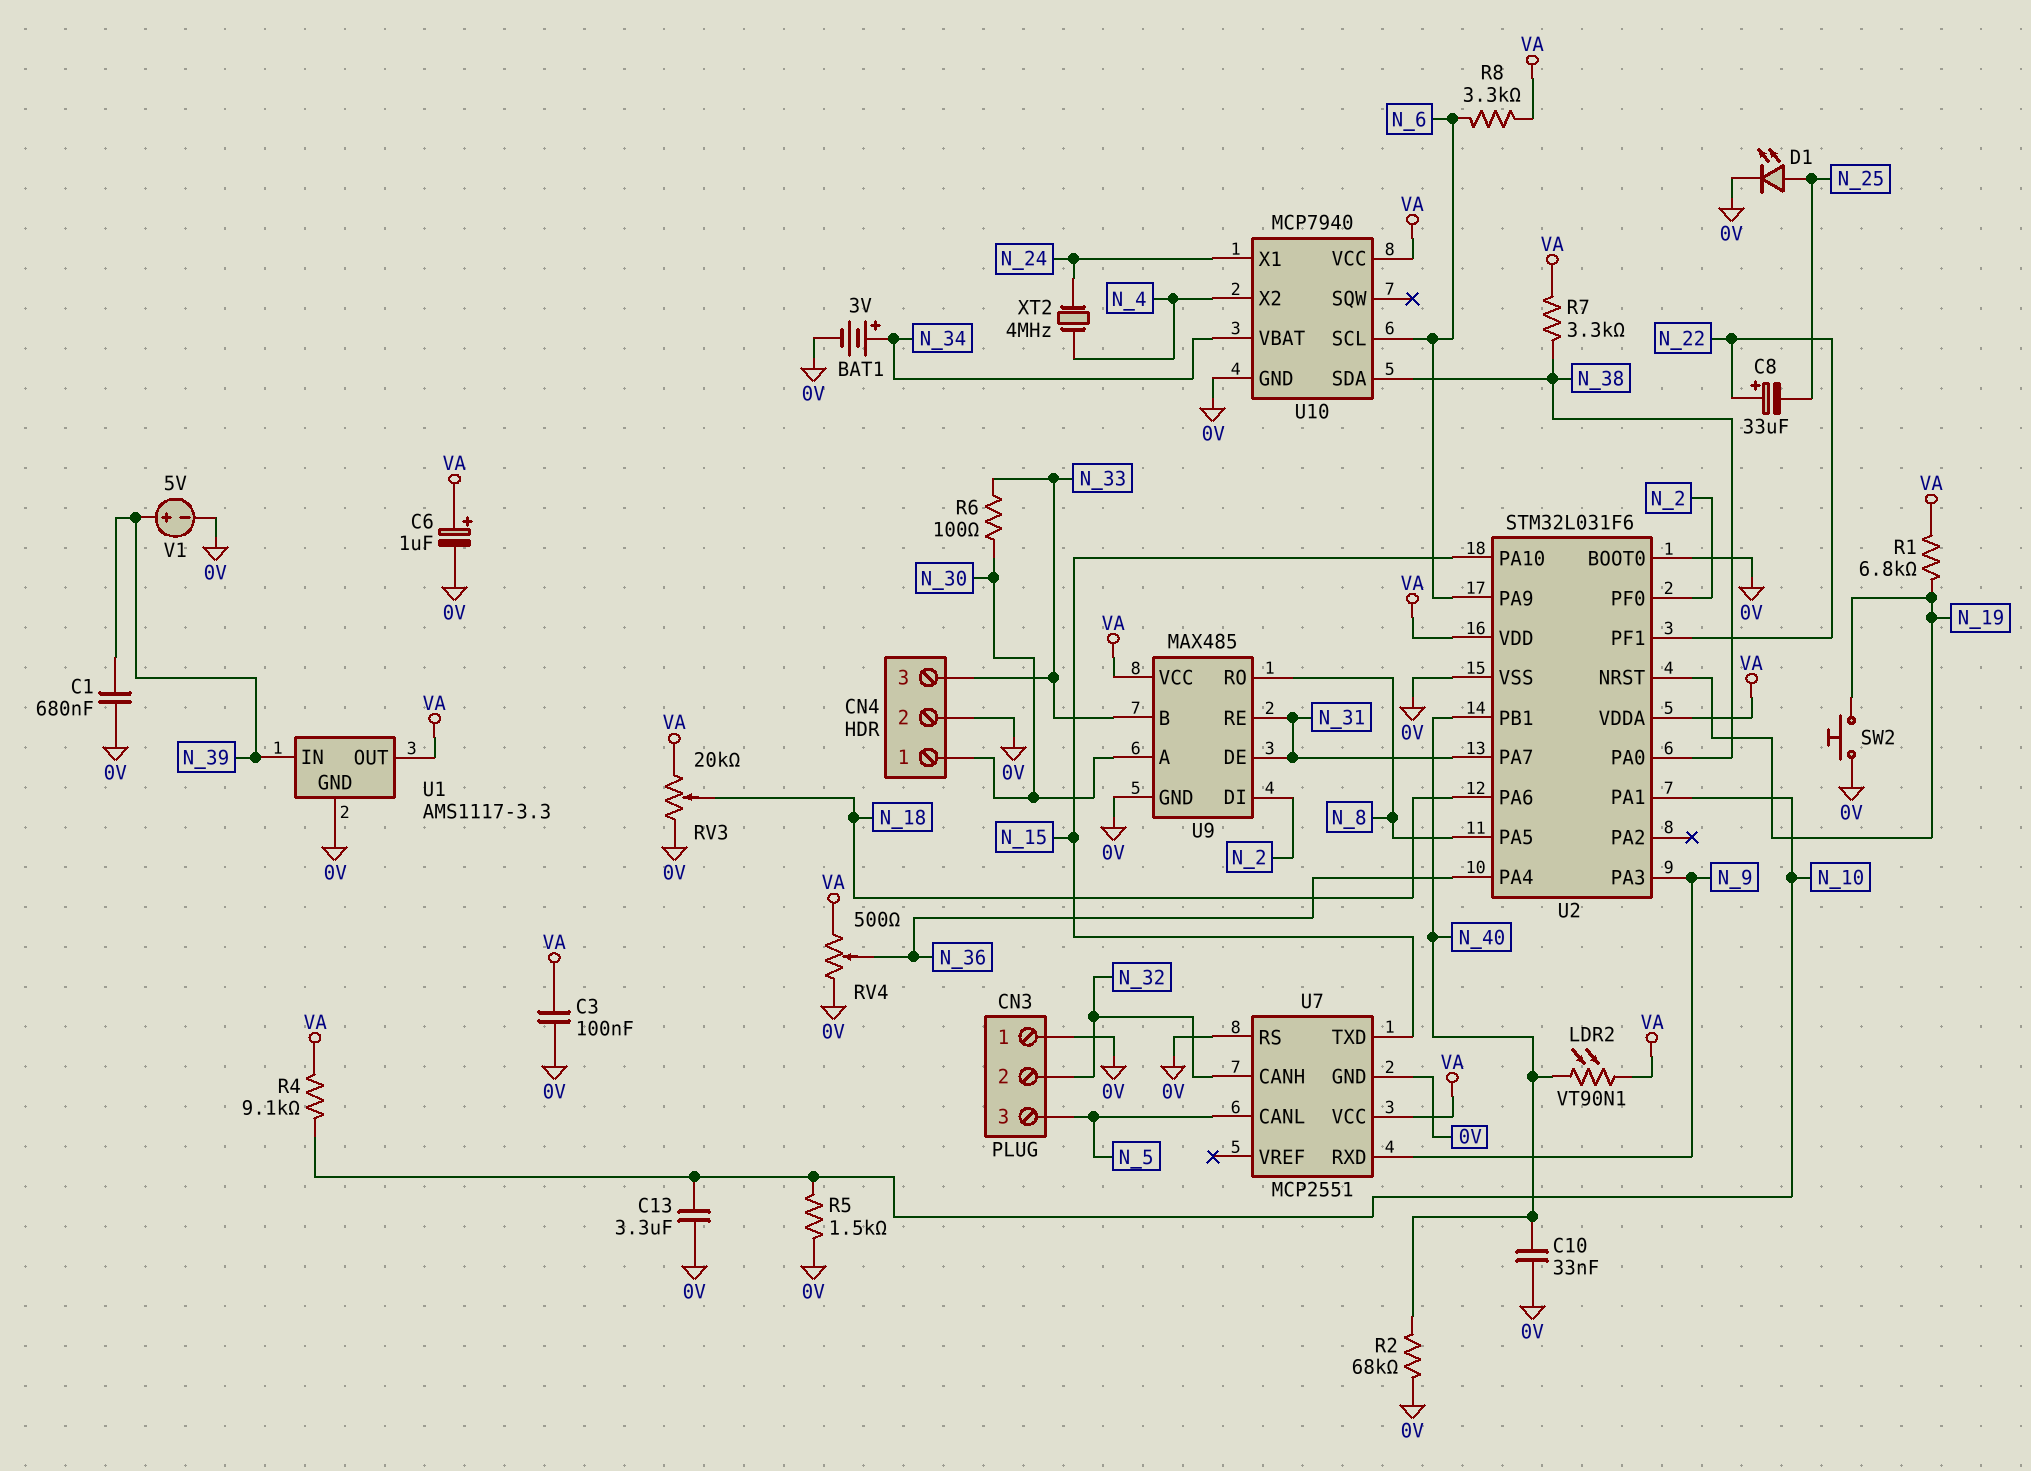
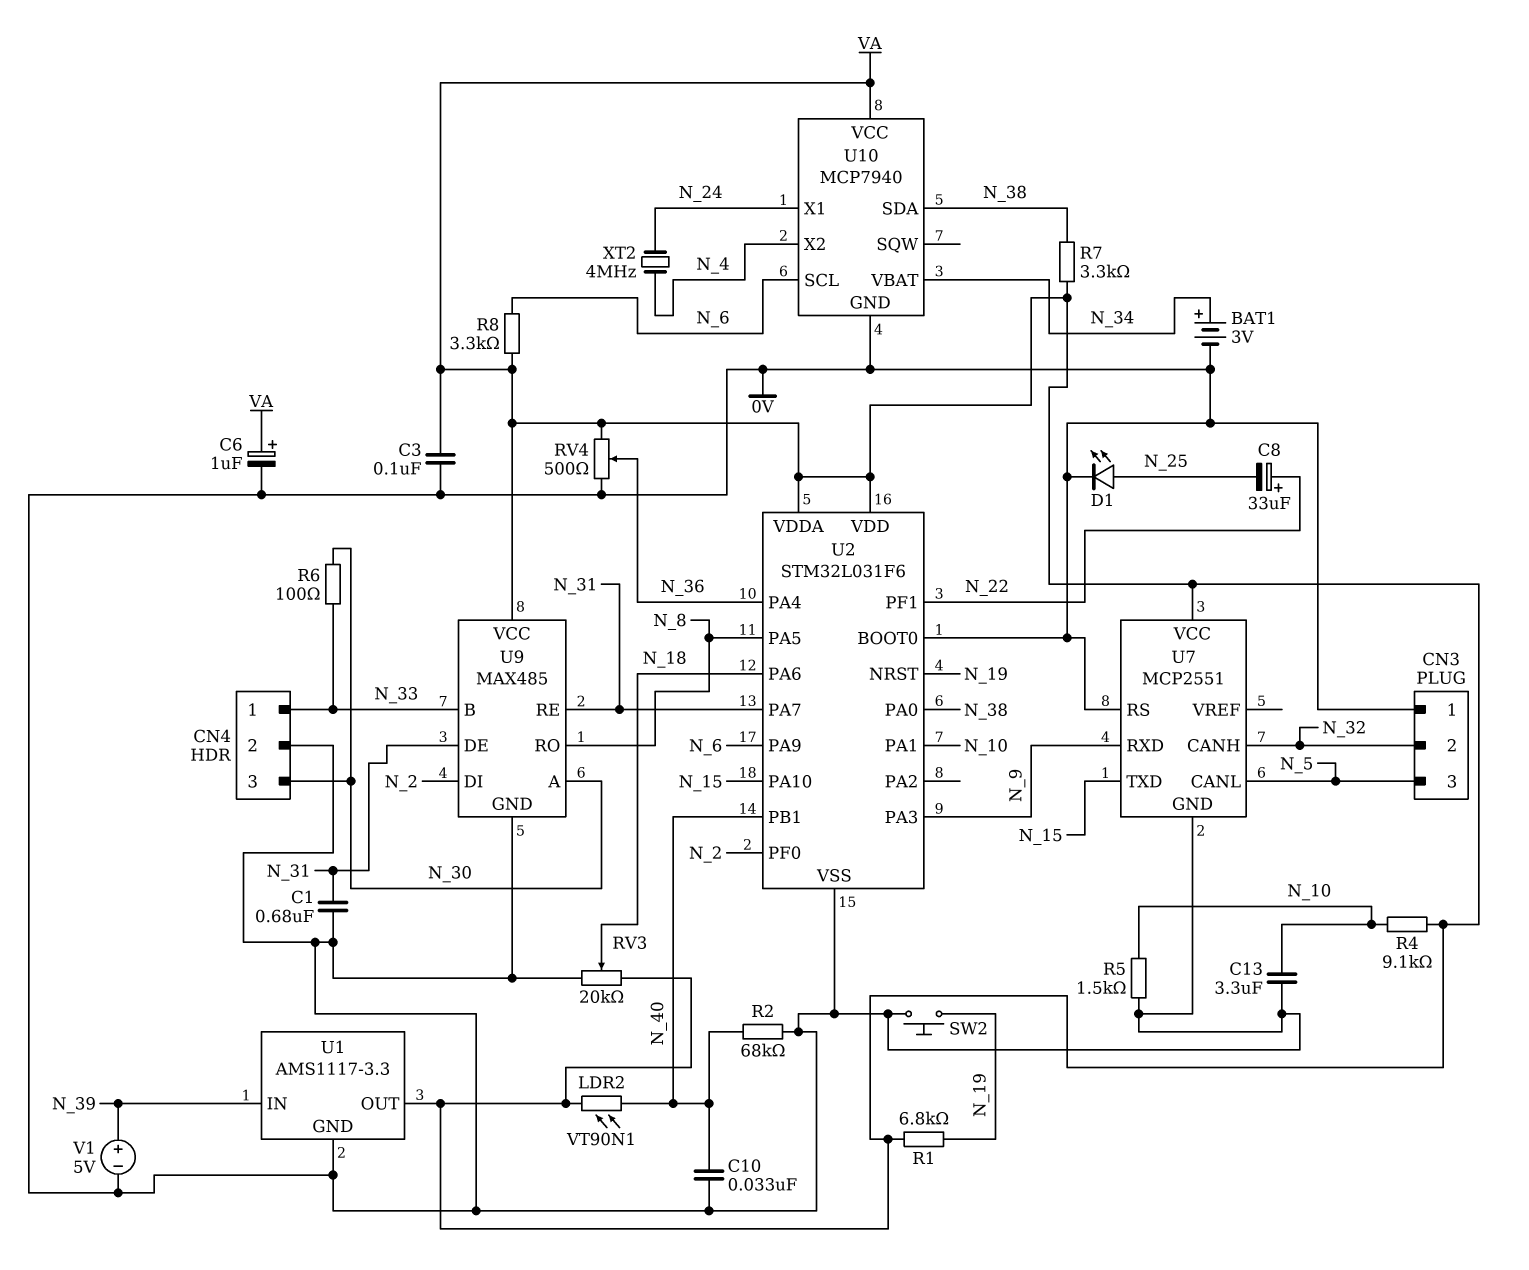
C1: 680nF (0V, N_39) -> 680nF (0V, N_31)
CN4 pin 1: N_30 -> N_33
CN4 pin 3: N_33 -> N_30

